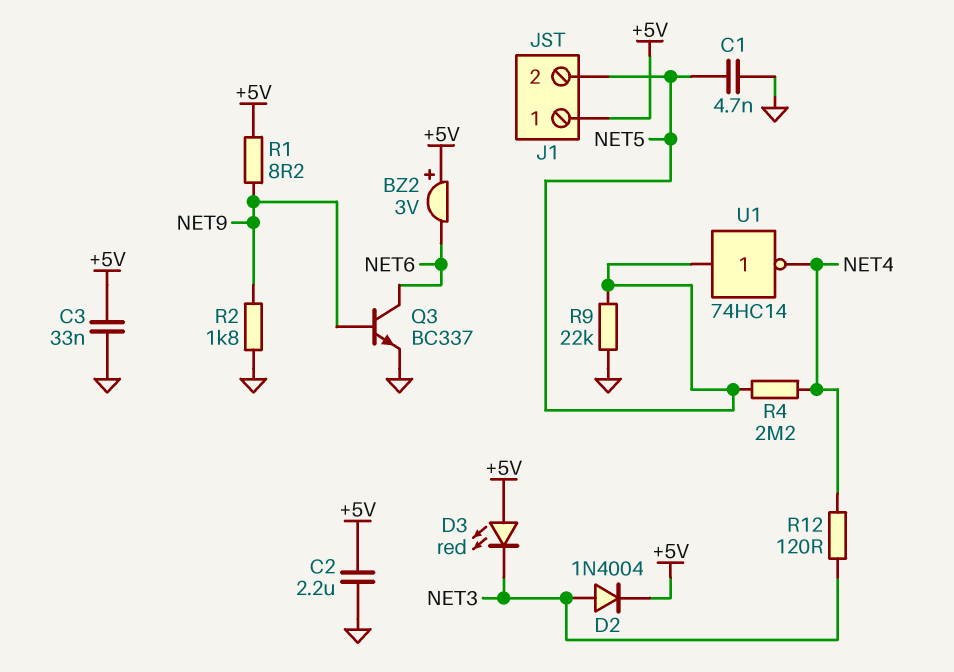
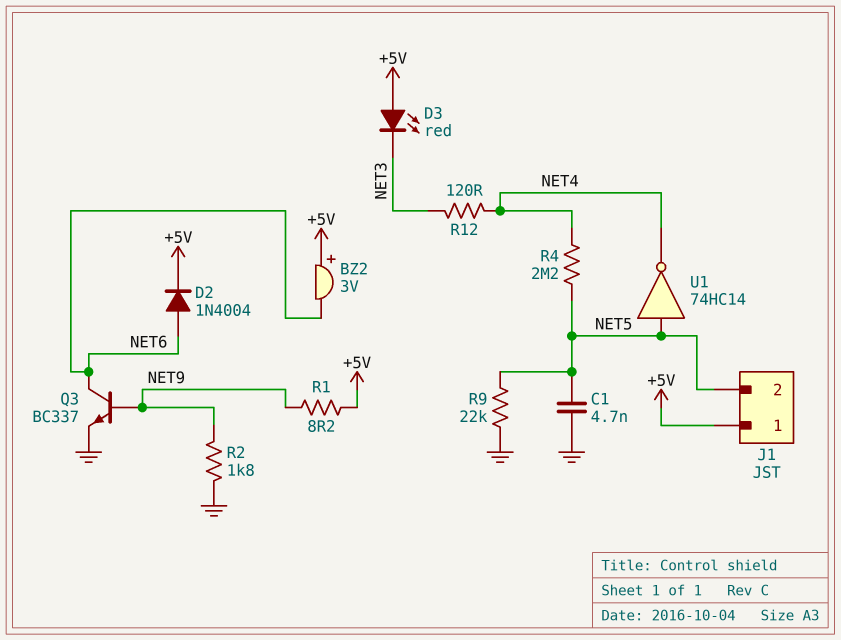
C2: 2.2uF (+5V, GND) -> none
C3: 33nF (+5V, GND) -> none
D2: diode 1N4004 (A NET3, K +5V) -> diode 1N4004 (A NET6, K +5V)

